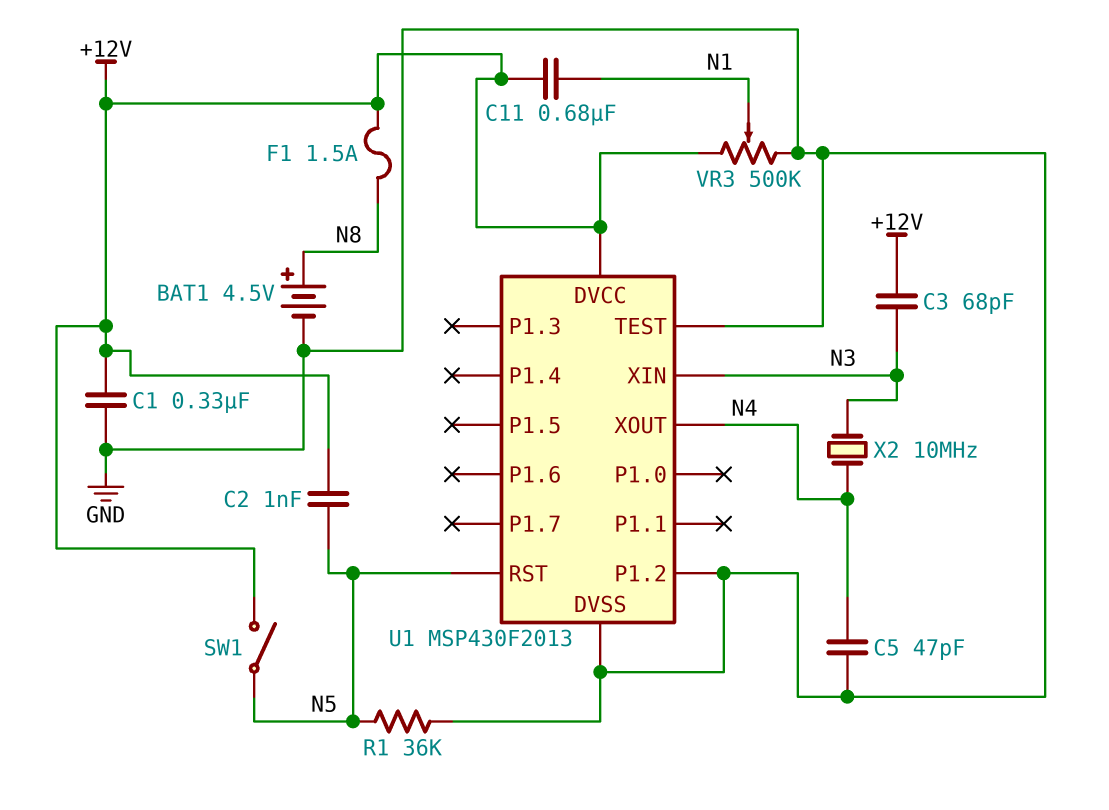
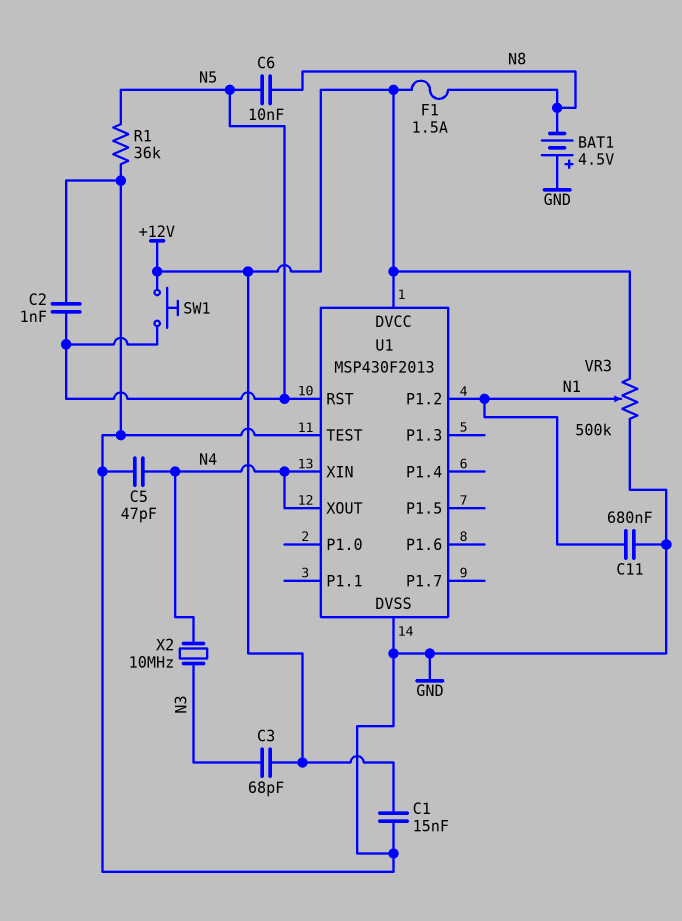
BAT1: 4.5V (plus N8, minus GND) -> 4.5V (plus GND, minus N8)
C1: 330nF (+12V, GND) -> 15nF (+12V, GND)
C2: 1nF (+12V, N5) -> 1nF (GND, N5)
C6: none -> 10nF (N5, N8)
C11: 680nF (+12V, N1) -> 680nF (GND, N1)
SW1: switch (+12V, N5) -> button (+12V, N5)
U1 pin P1.2: GND -> N1
U1 pin XIN: N3 -> N4

